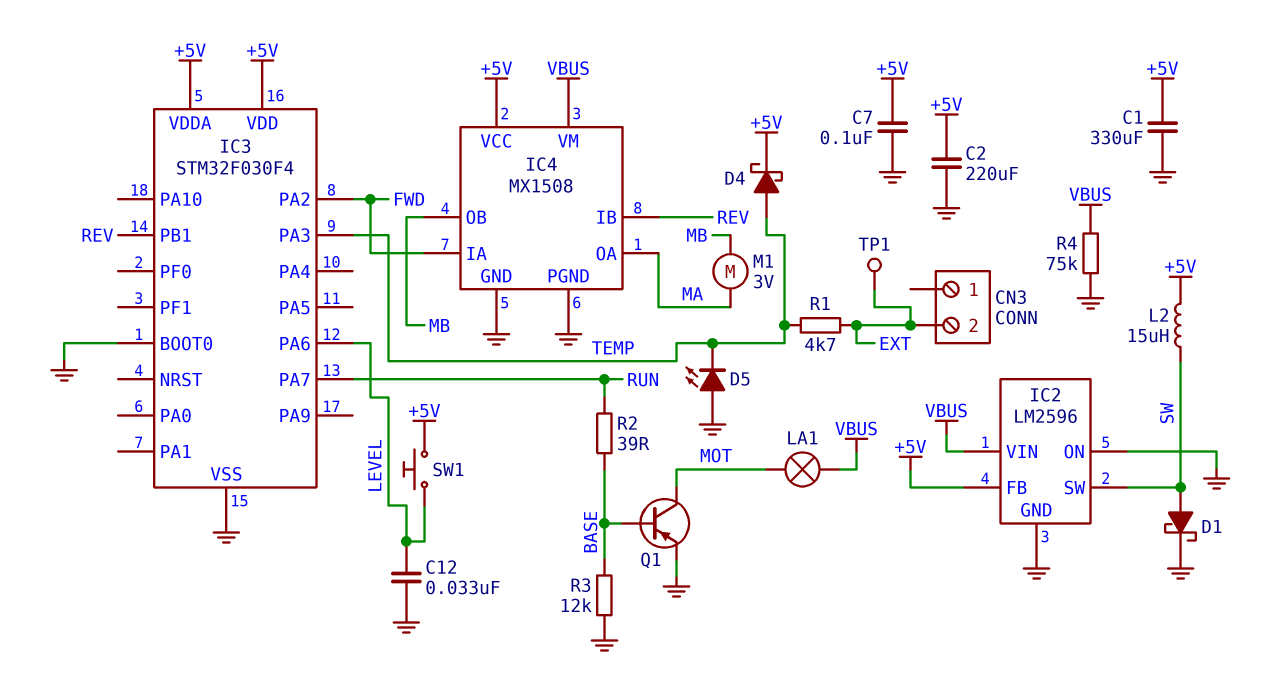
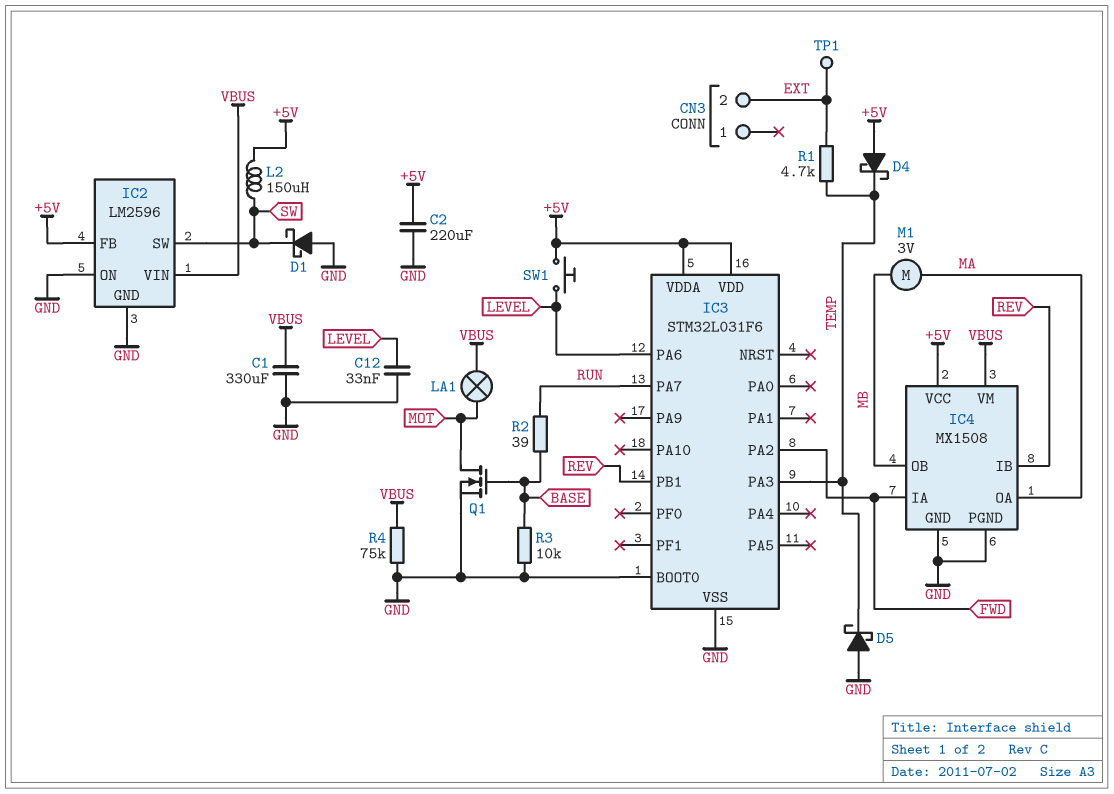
C1: 330uF (+5V, GND) -> 330uF (GND, VBUS)
C7: 100nF (+5V, GND) -> none
D1: schottky (A SW, K GND) -> schottky (A GND, K SW)
D4: schottky (A TEMP, K +5V) -> schottky (A +5V, K TEMP)
D5: LED (A GND, K TEMP) -> schottky (A GND, K TEMP)
IC3: STM32F030F4 -> STM32L031F6
L2: 15uH (+5V, SW) -> 150uH (+5V, SW)
Q1: PNP (B BASE, C MOT, E GND) -> NMOS (G BASE, D MOT, S GND)
R3: 12k (BASE, GND) -> 10k (BASE, GND)

